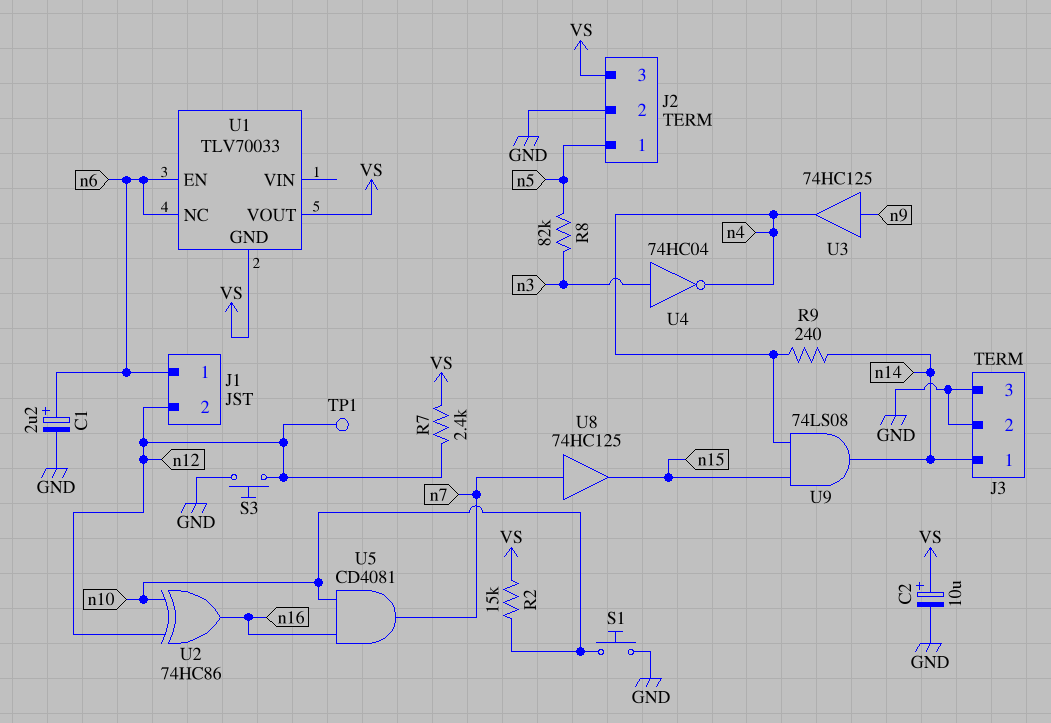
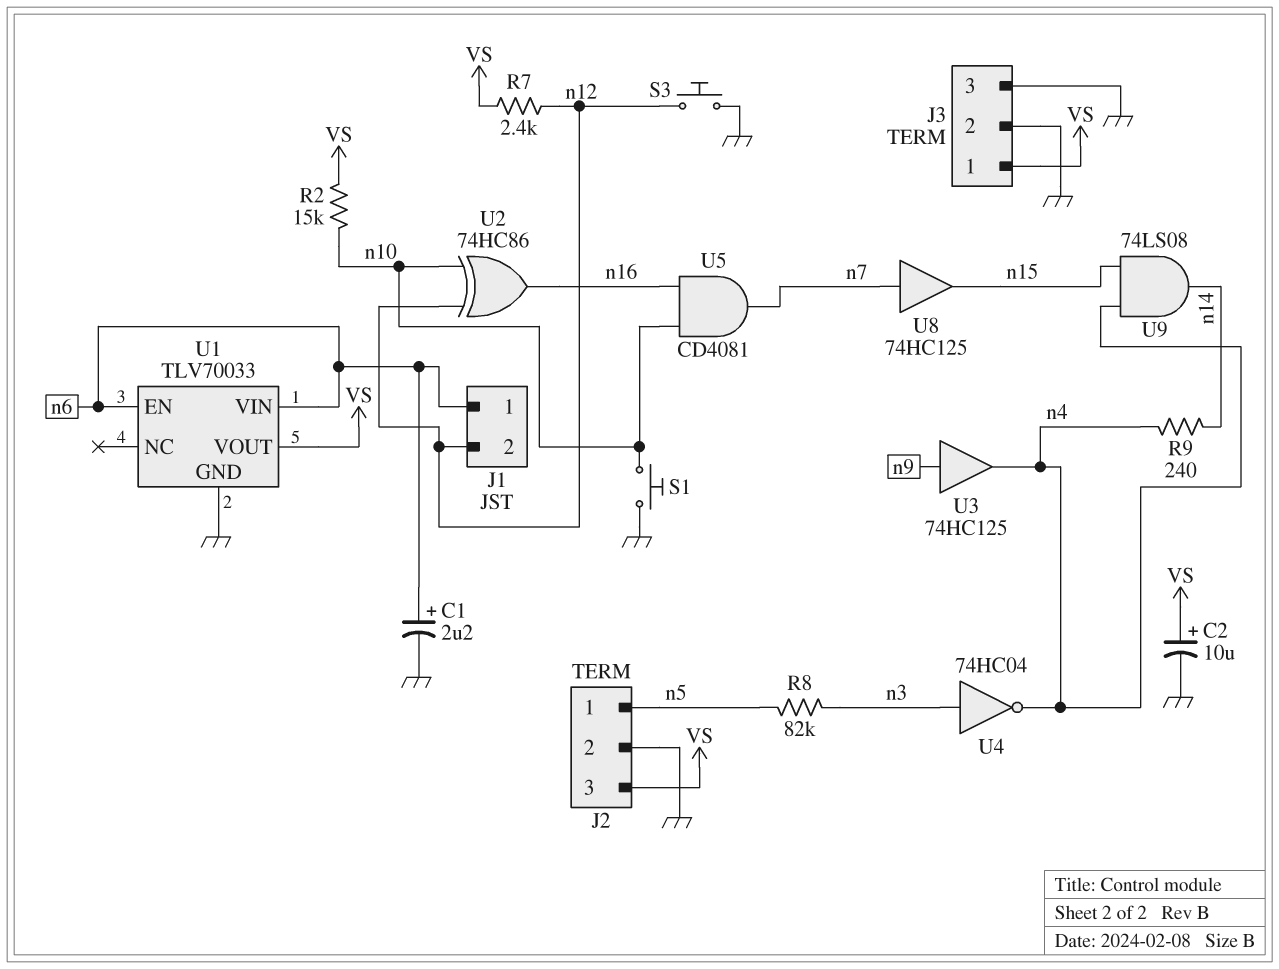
J3 pin 1: n14 -> VS
TP1: test point (n12) -> none
U1 pin GND: VS -> GND
U1 pin NC: n6 -> none
U1 pin VIN: none -> n6

